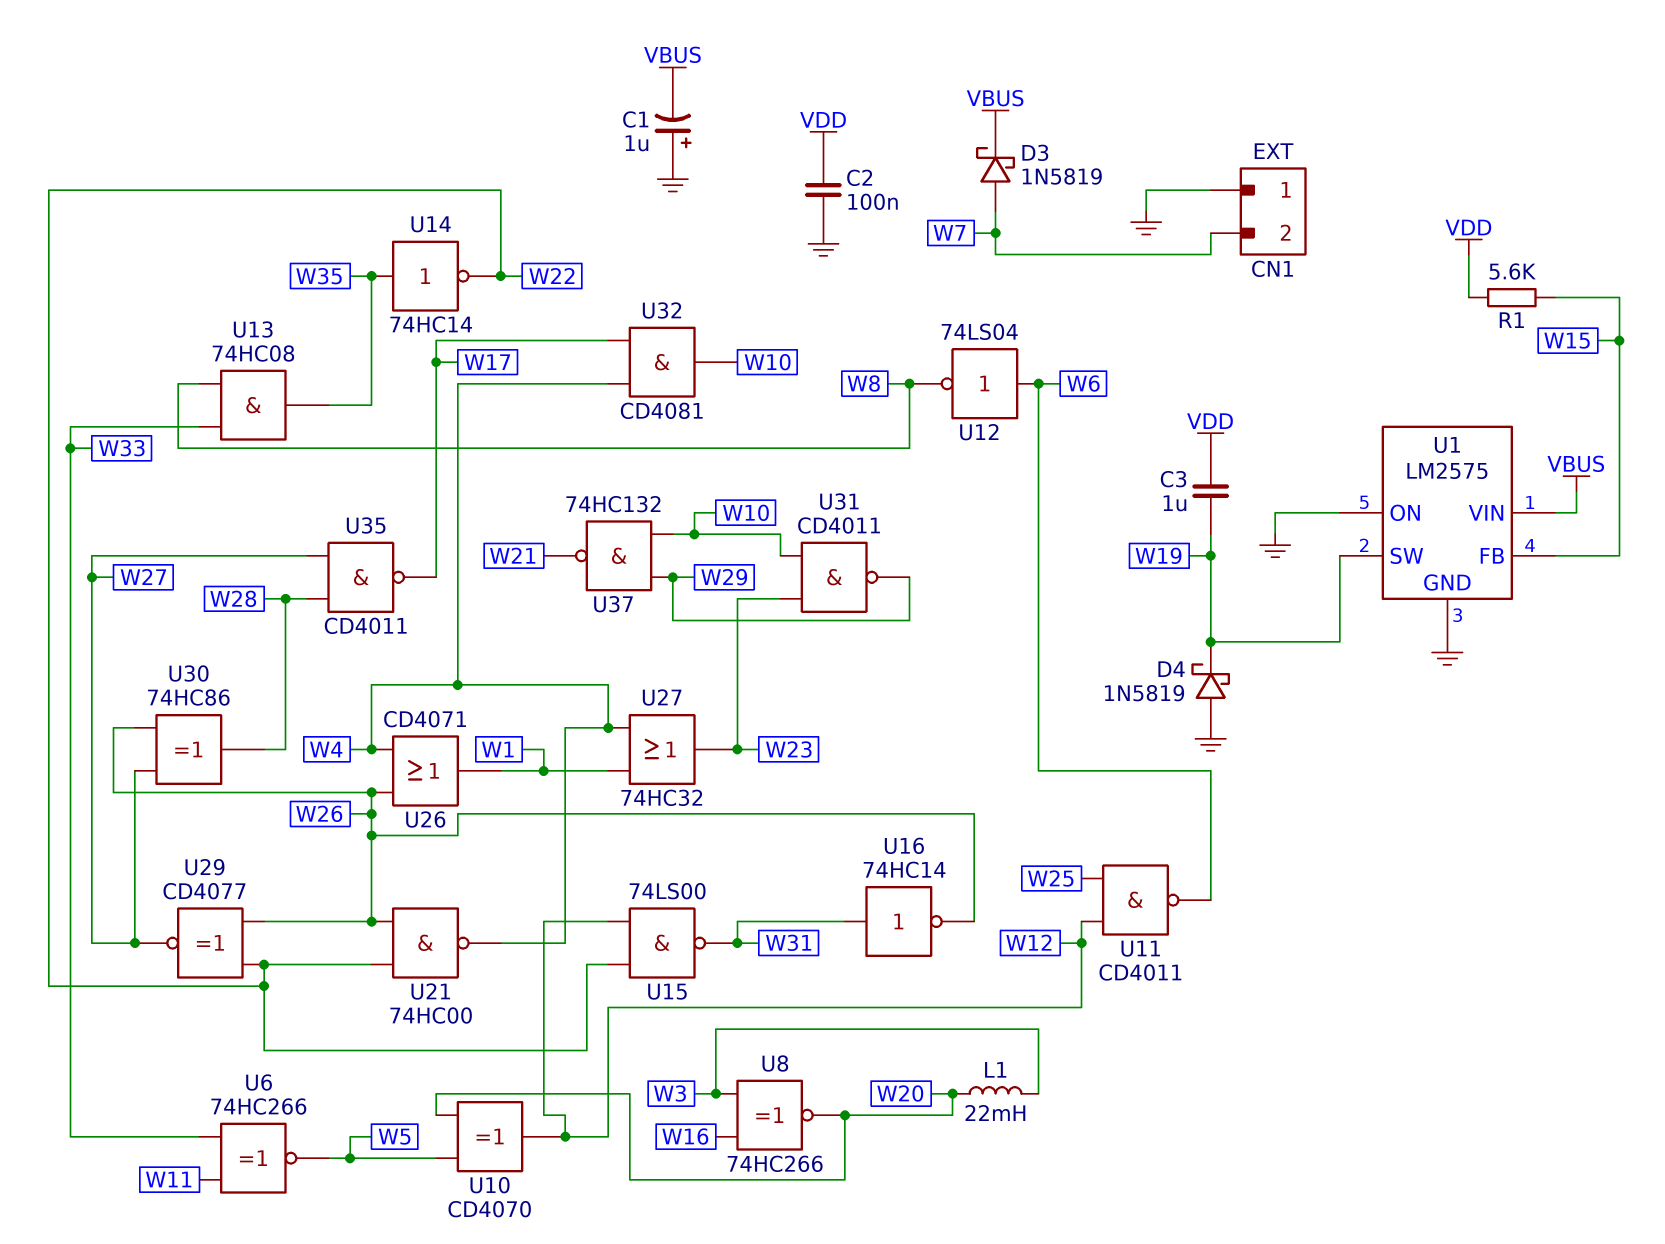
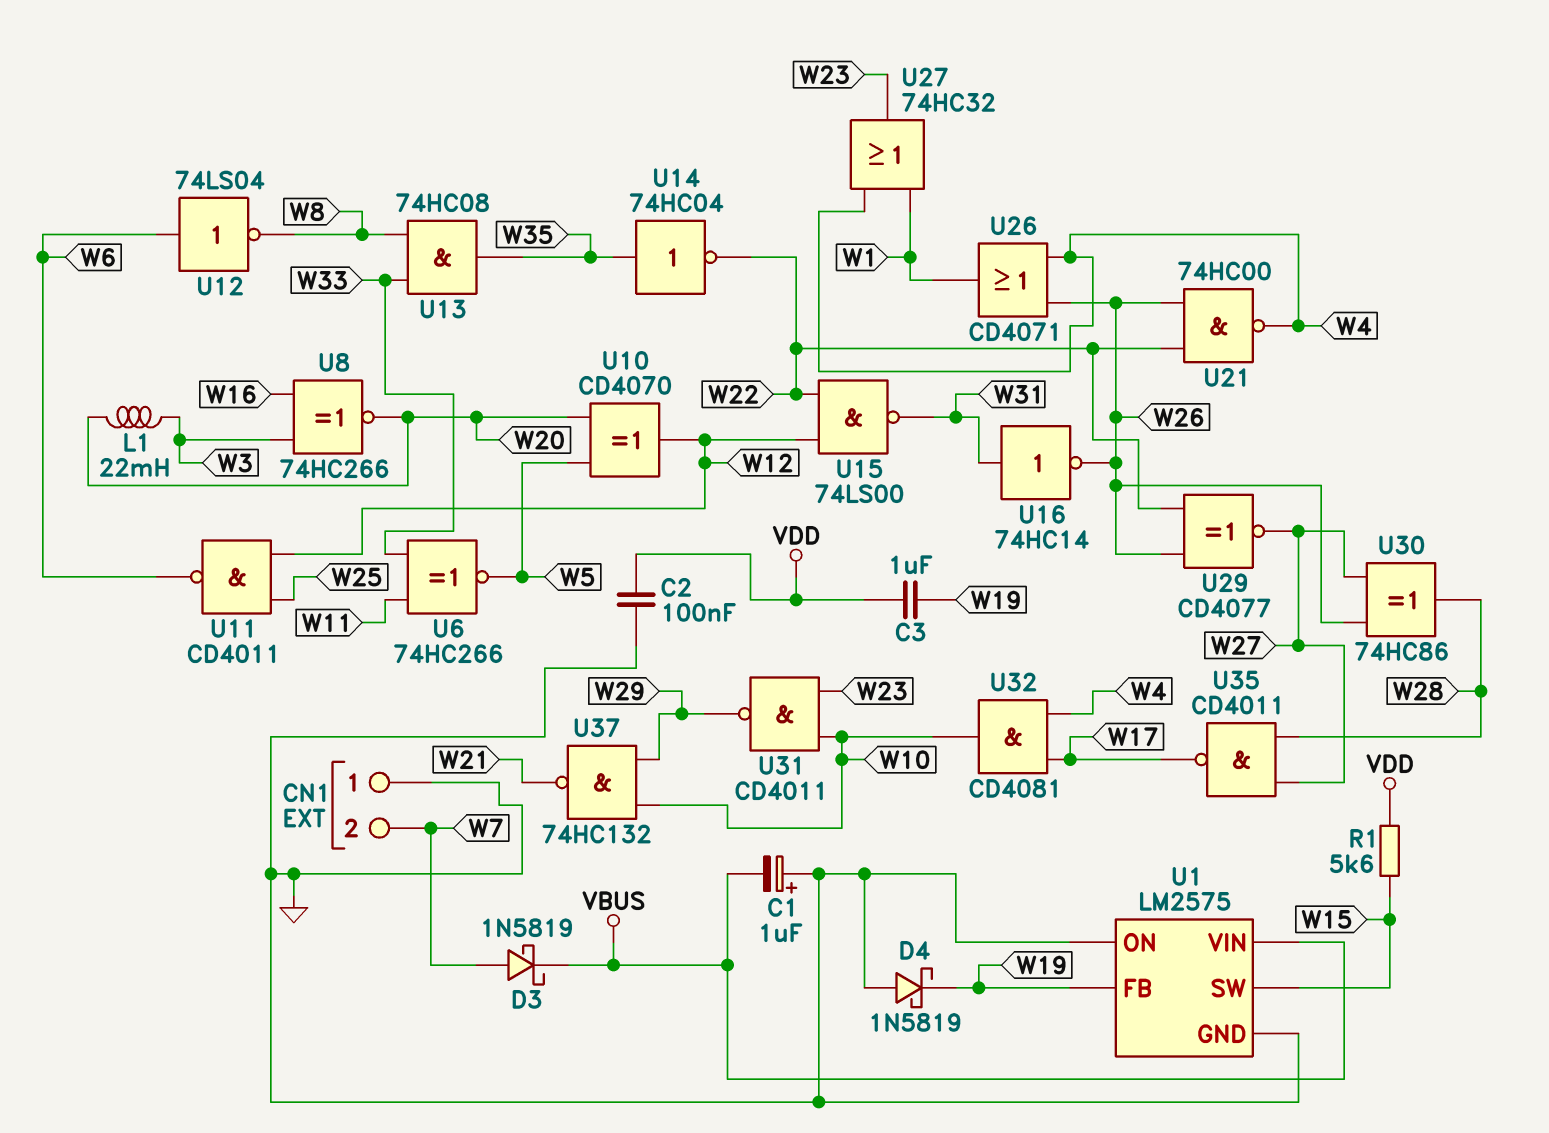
U1 pin FB: W15 -> W19
U1 pin SW: W19 -> W15
U14: NOT 74HC14 (in W35, out W22) -> NOT 74HC04 (in W35, out W22)

